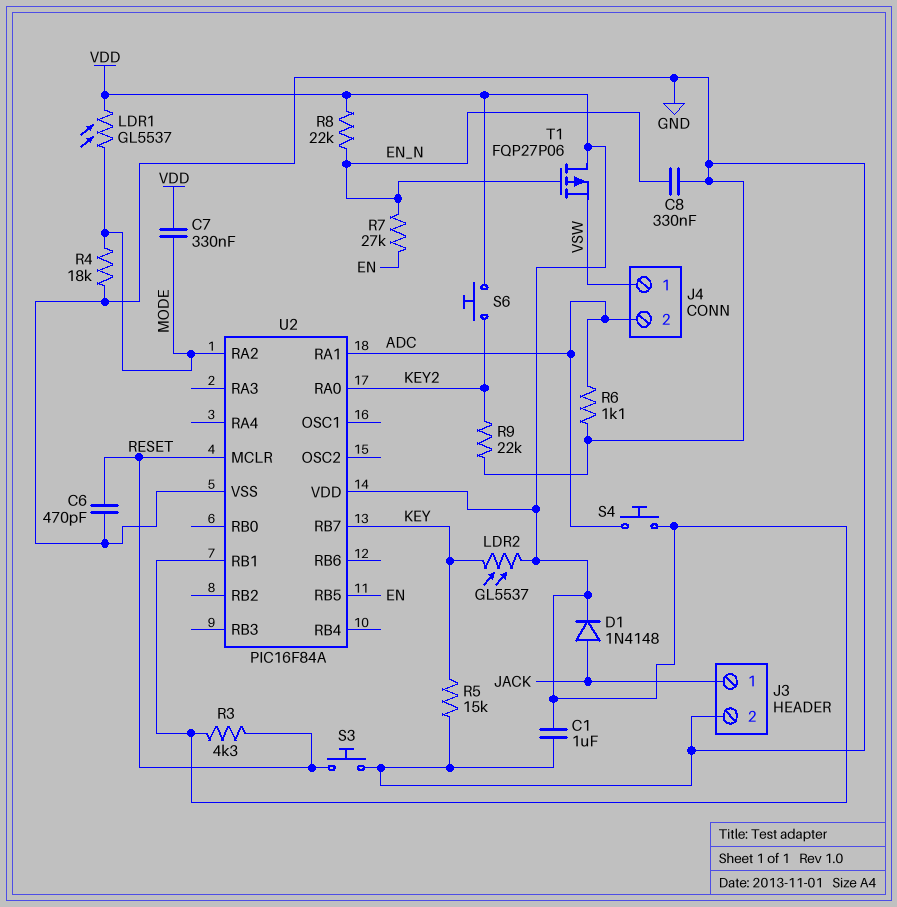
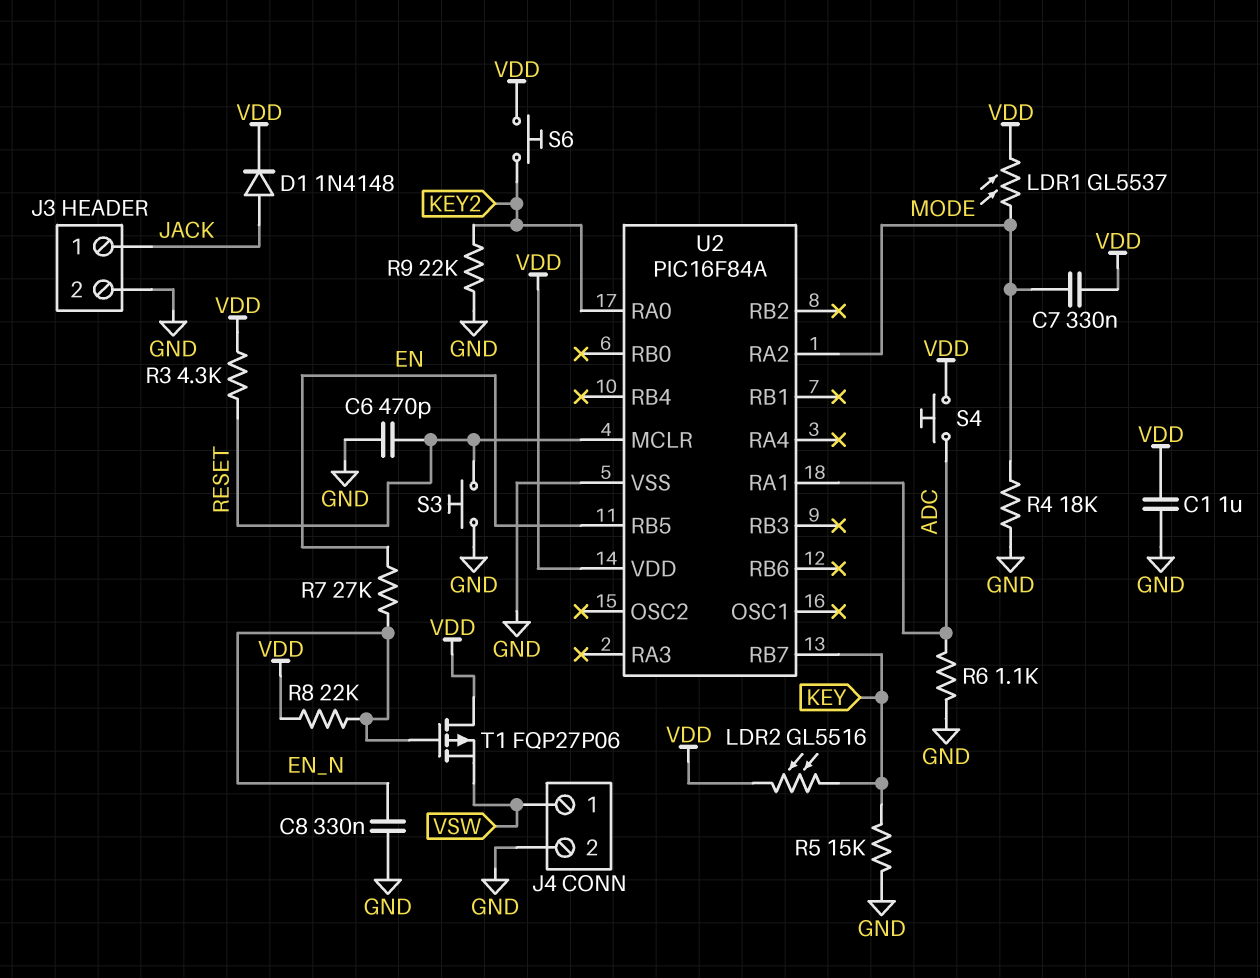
J4 pin 2: ADC -> GND
LDR2: GL5537 (KEY, VDD) -> GL5516 (KEY, VDD)
U2 pin RB1: VDD -> none

